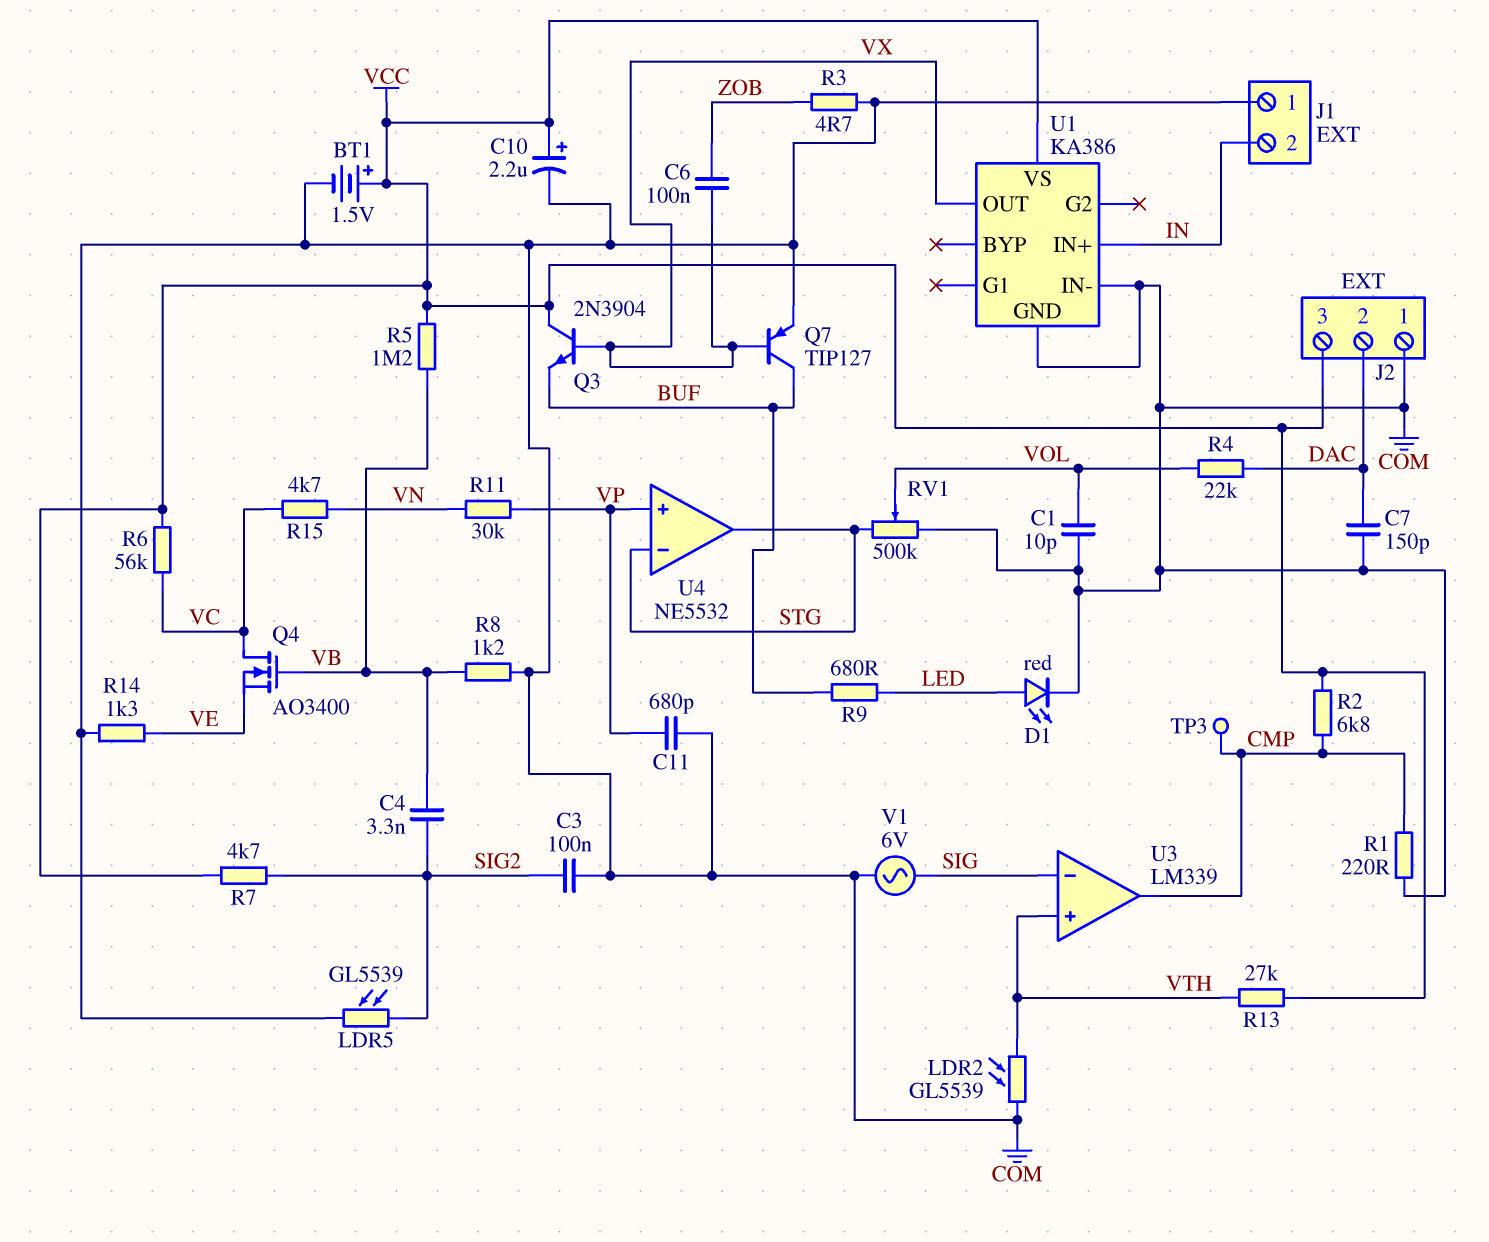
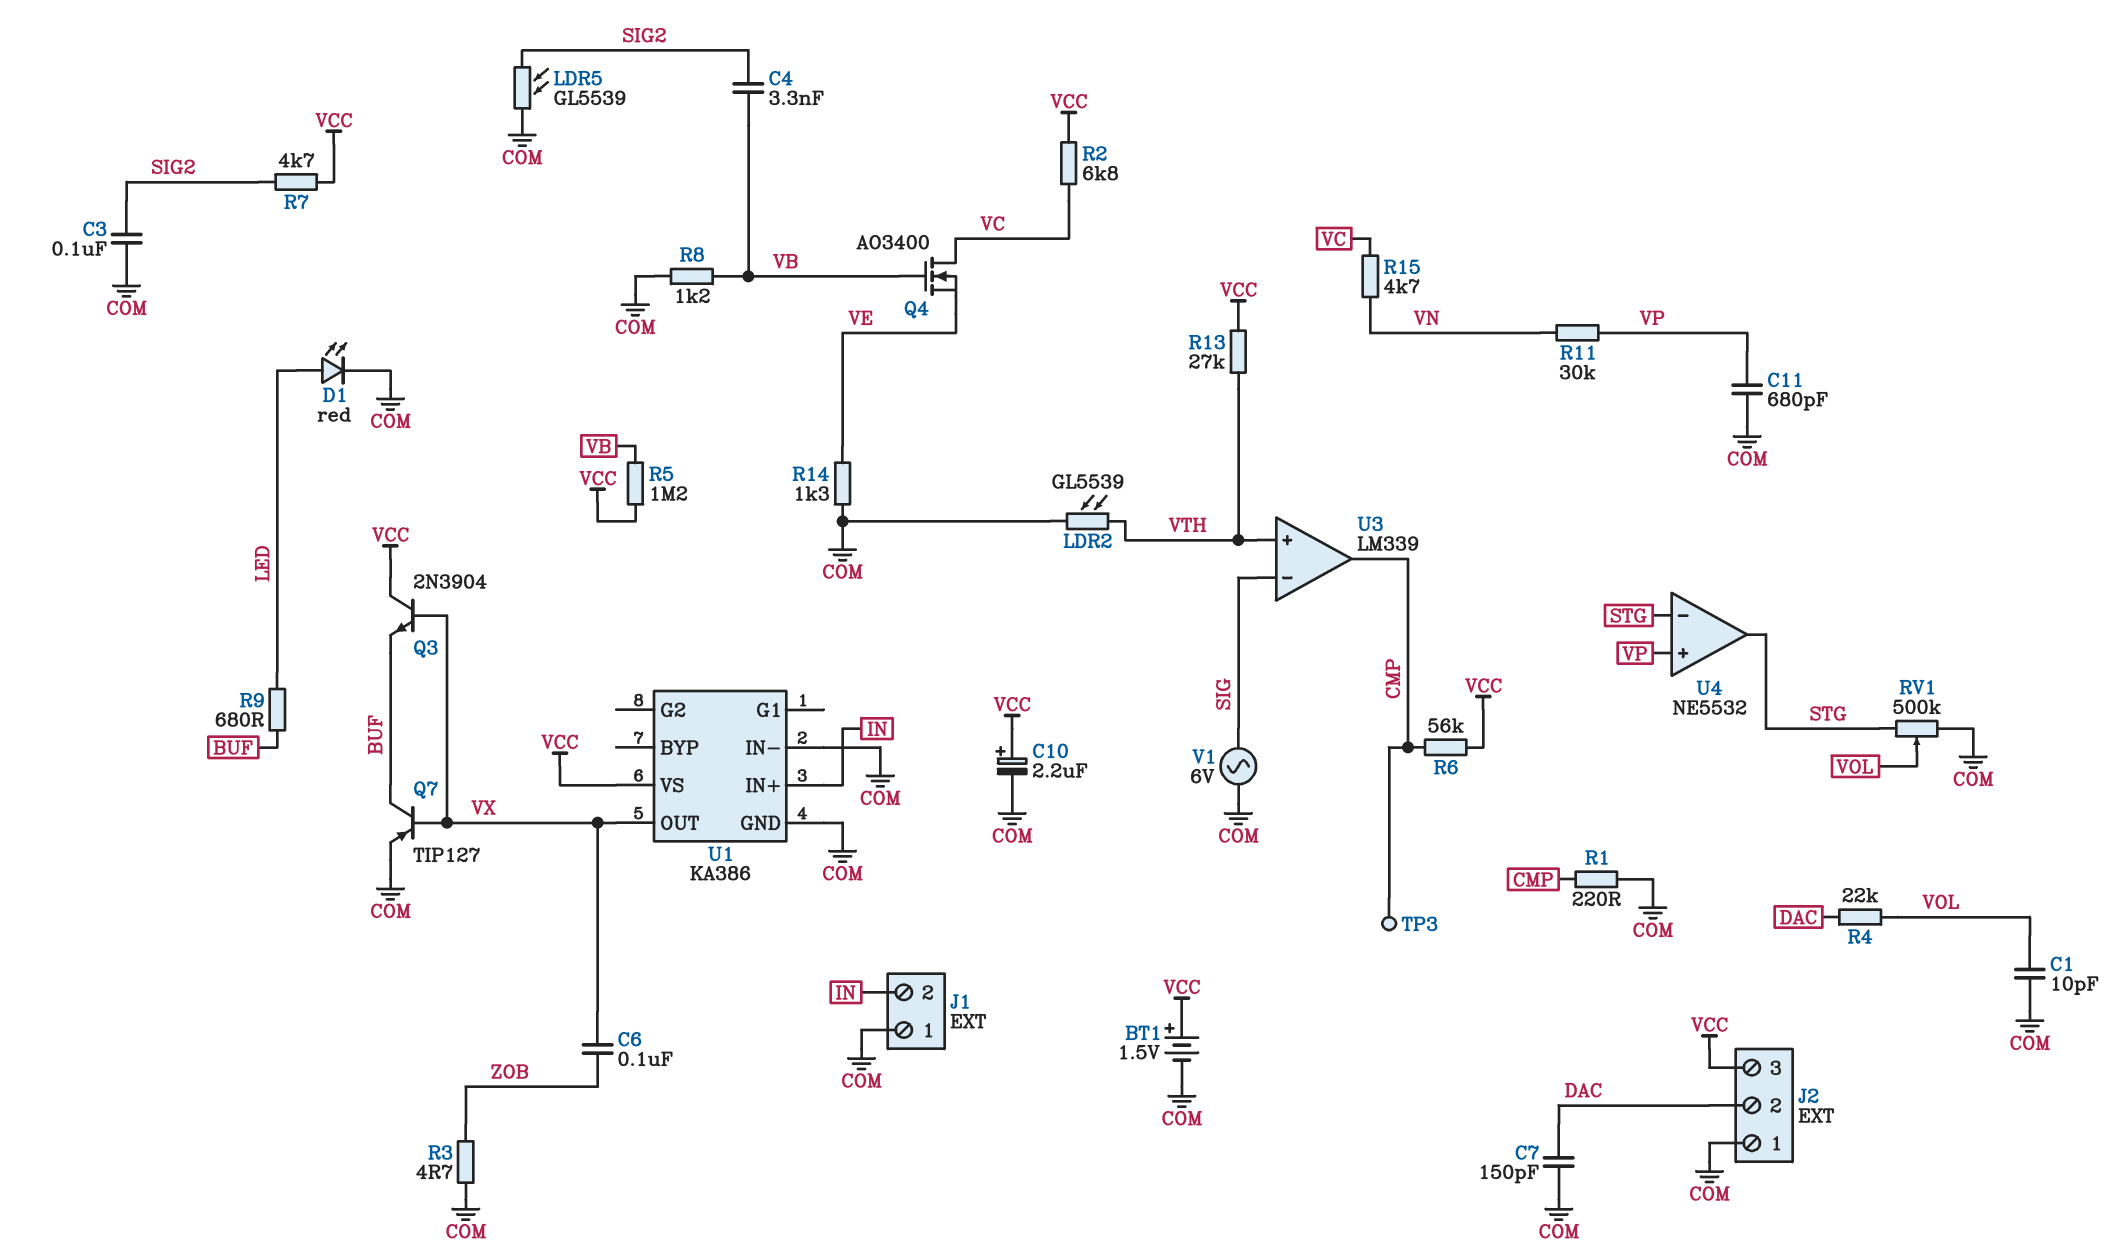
R2: 6.8k (CMP, VCC) -> 6.8k (VC, VCC)
R6: 56k (VC, VCC) -> 56k (CMP, VCC)

